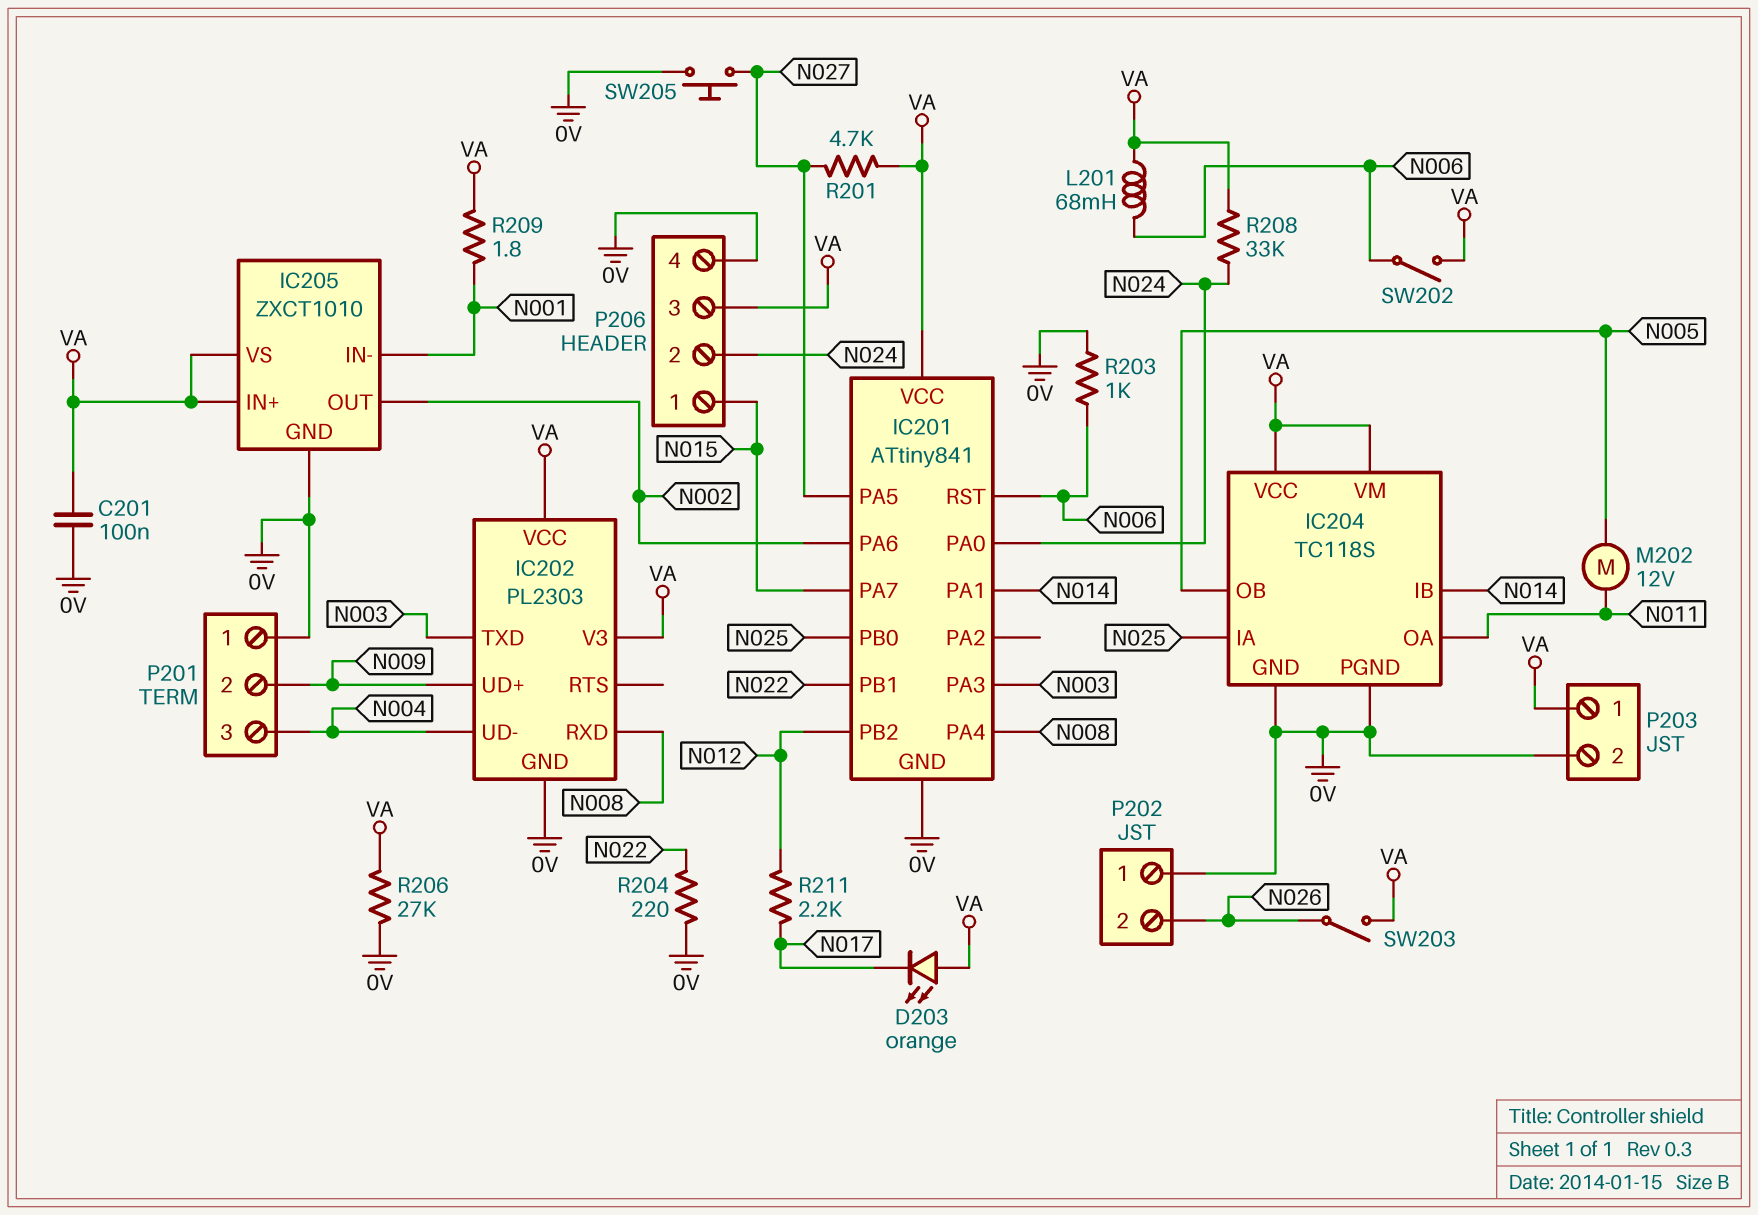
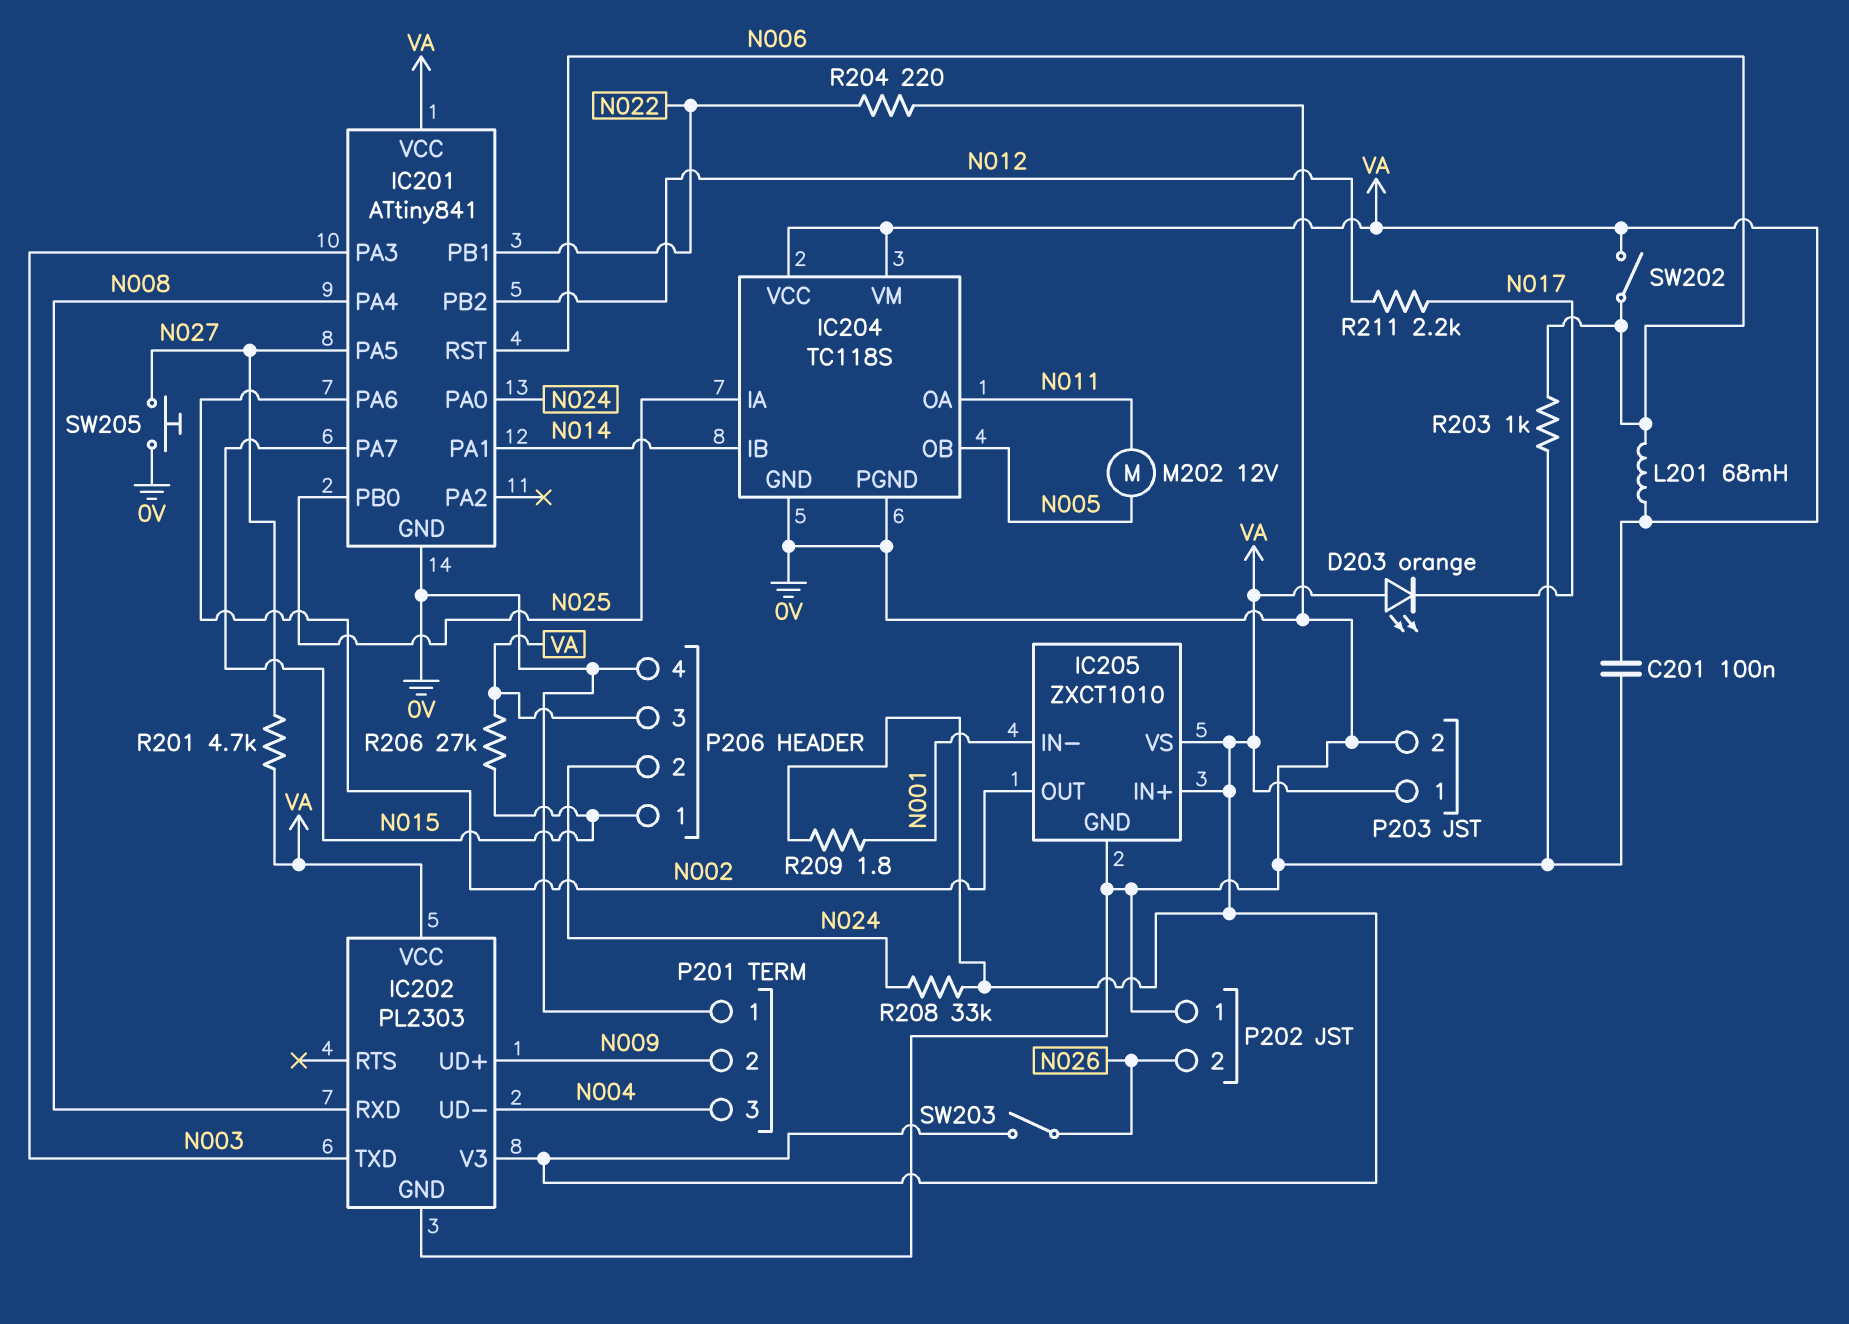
R206: 27k (0V, VA) -> 27k (N015, VA)

